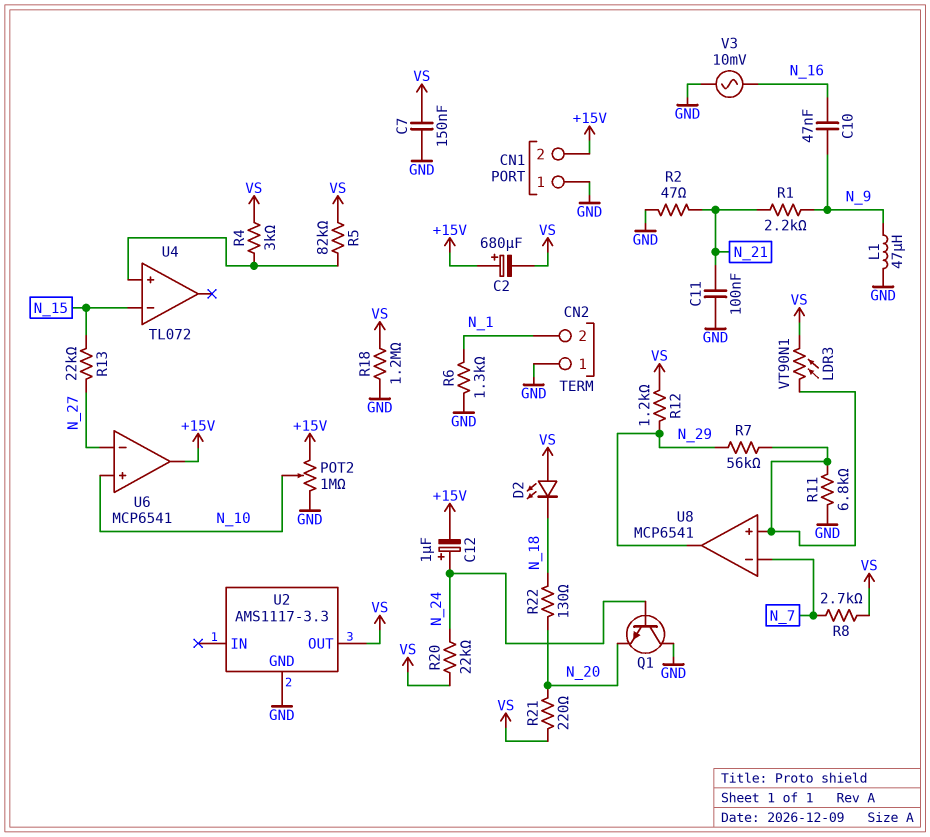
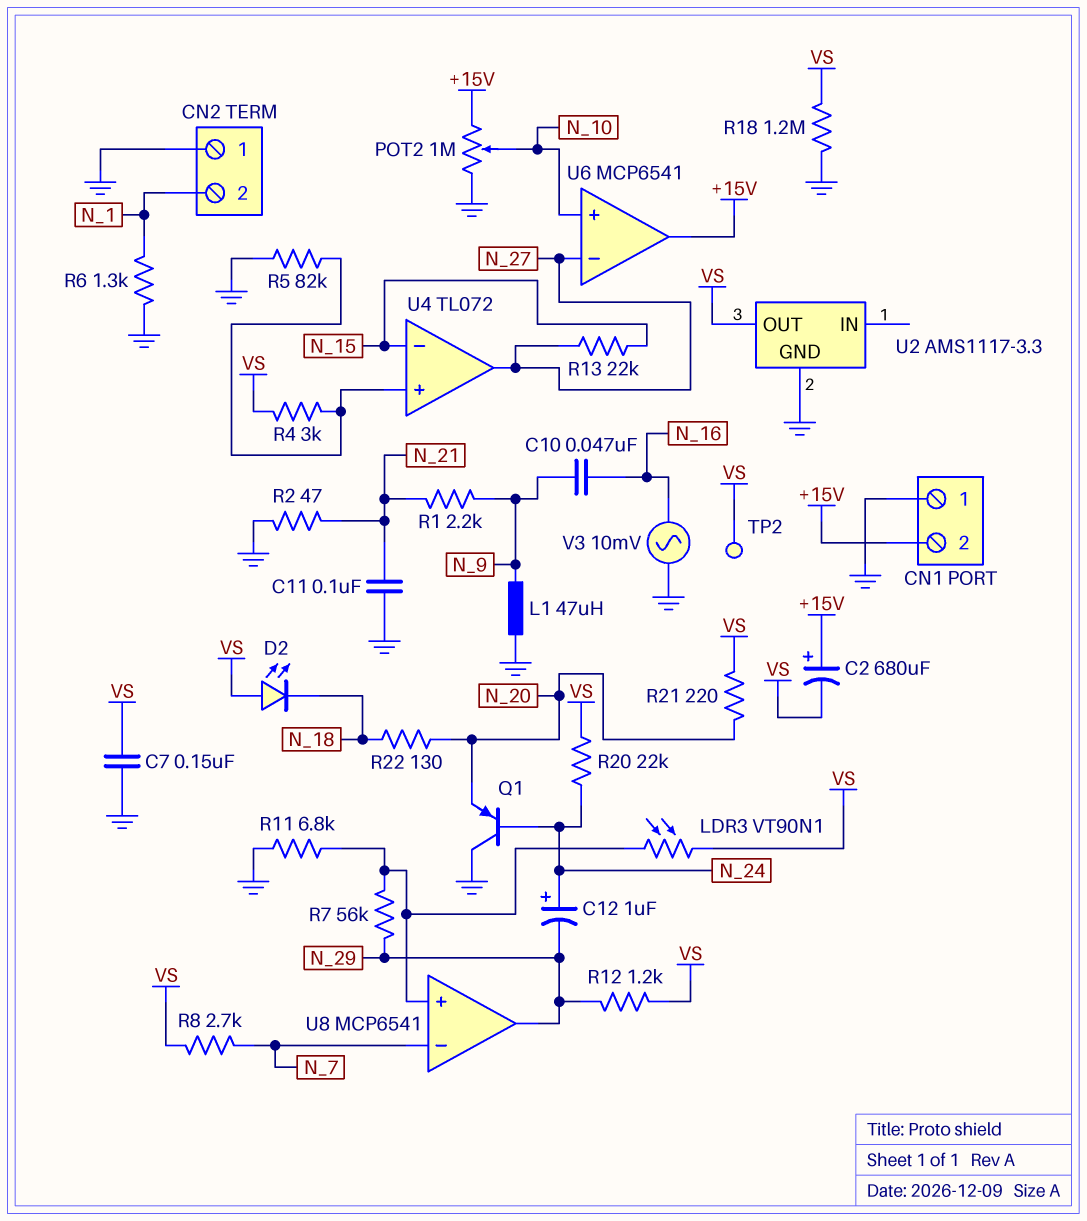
C12: 1uF (plus N_24, minus +15V) -> 1uF (plus N_24, minus N_29)
Q1: NPN (B N_24, C GND, E N_20) -> PNP (B N_24, C GND, E N_20)
R5: 82k (U4/in+, VS) -> 82k (GND, U4/in+)
TP2: none -> test point (VS)
U4 pin out: none -> N_27

